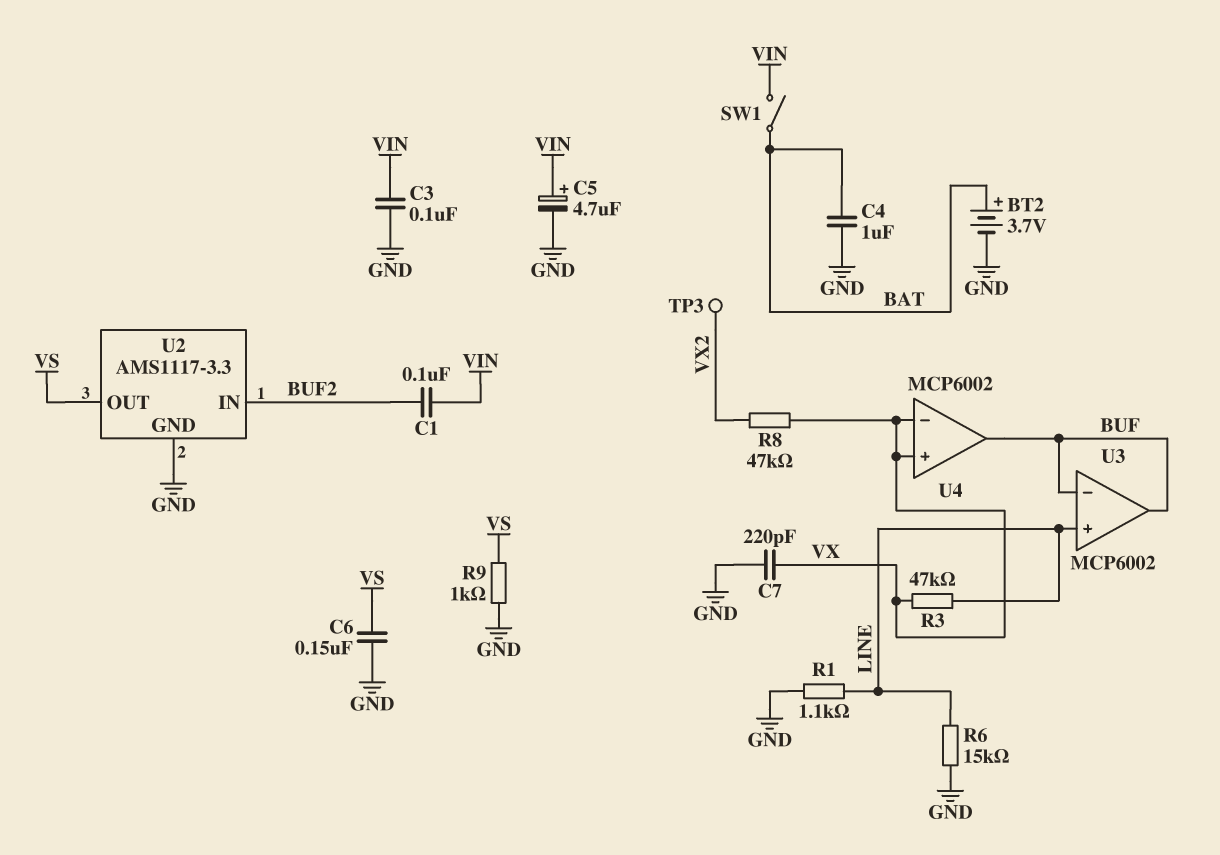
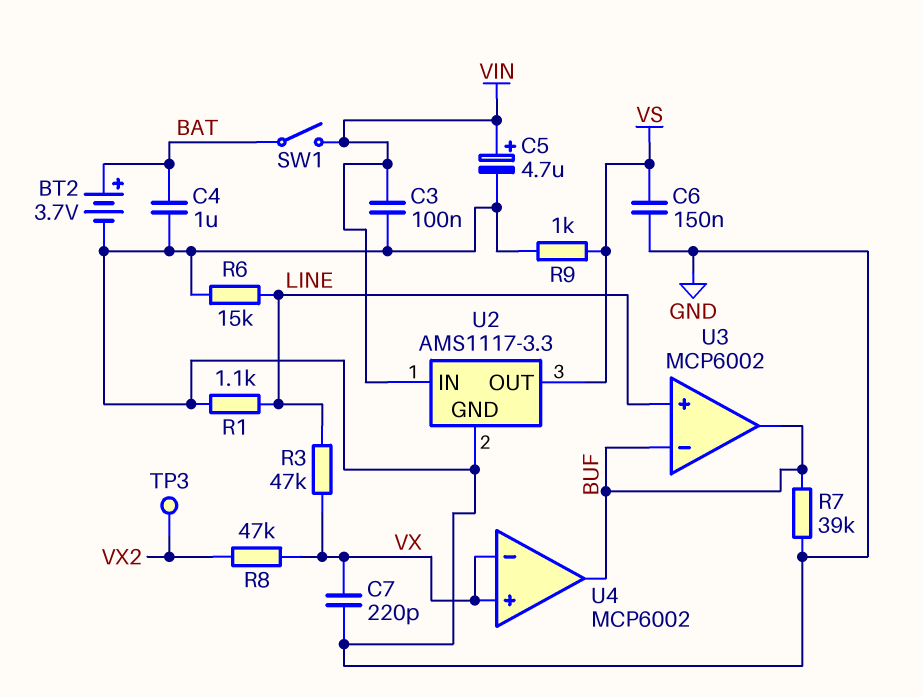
C1: 100nF (BUF2, VIN) -> none
R7: none -> 39k (BUF, GND)
U2 pin IN: BUF2 -> VIN

